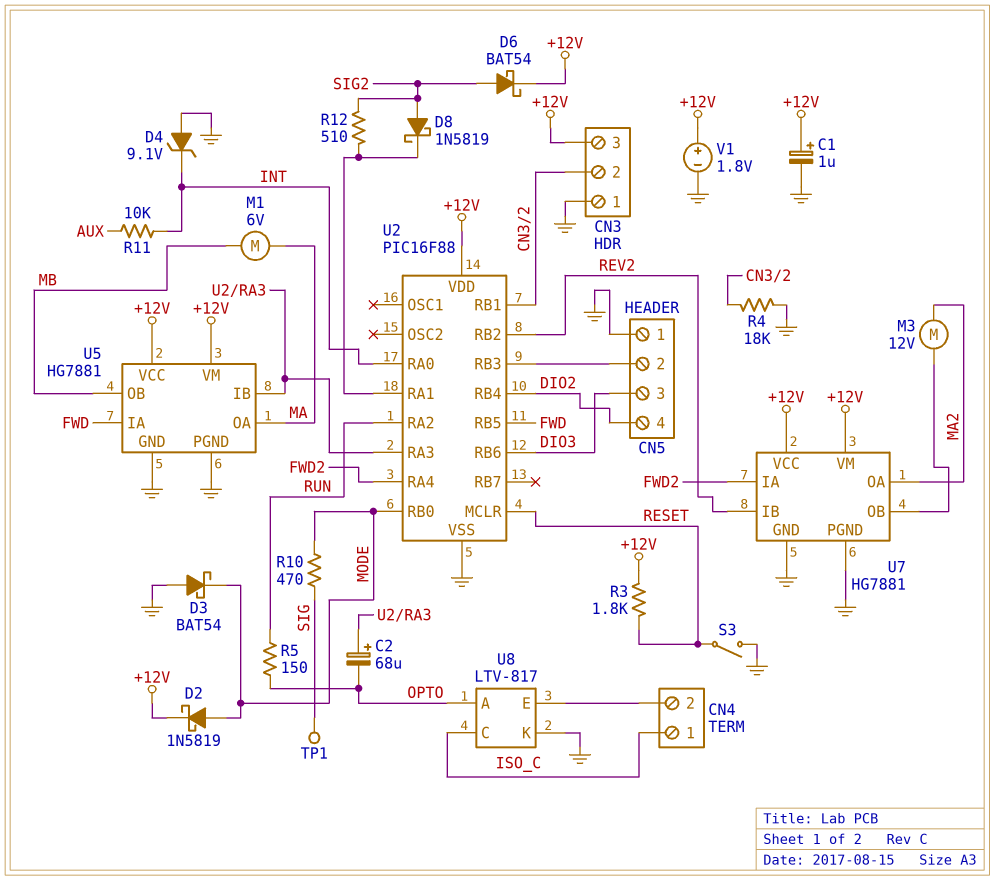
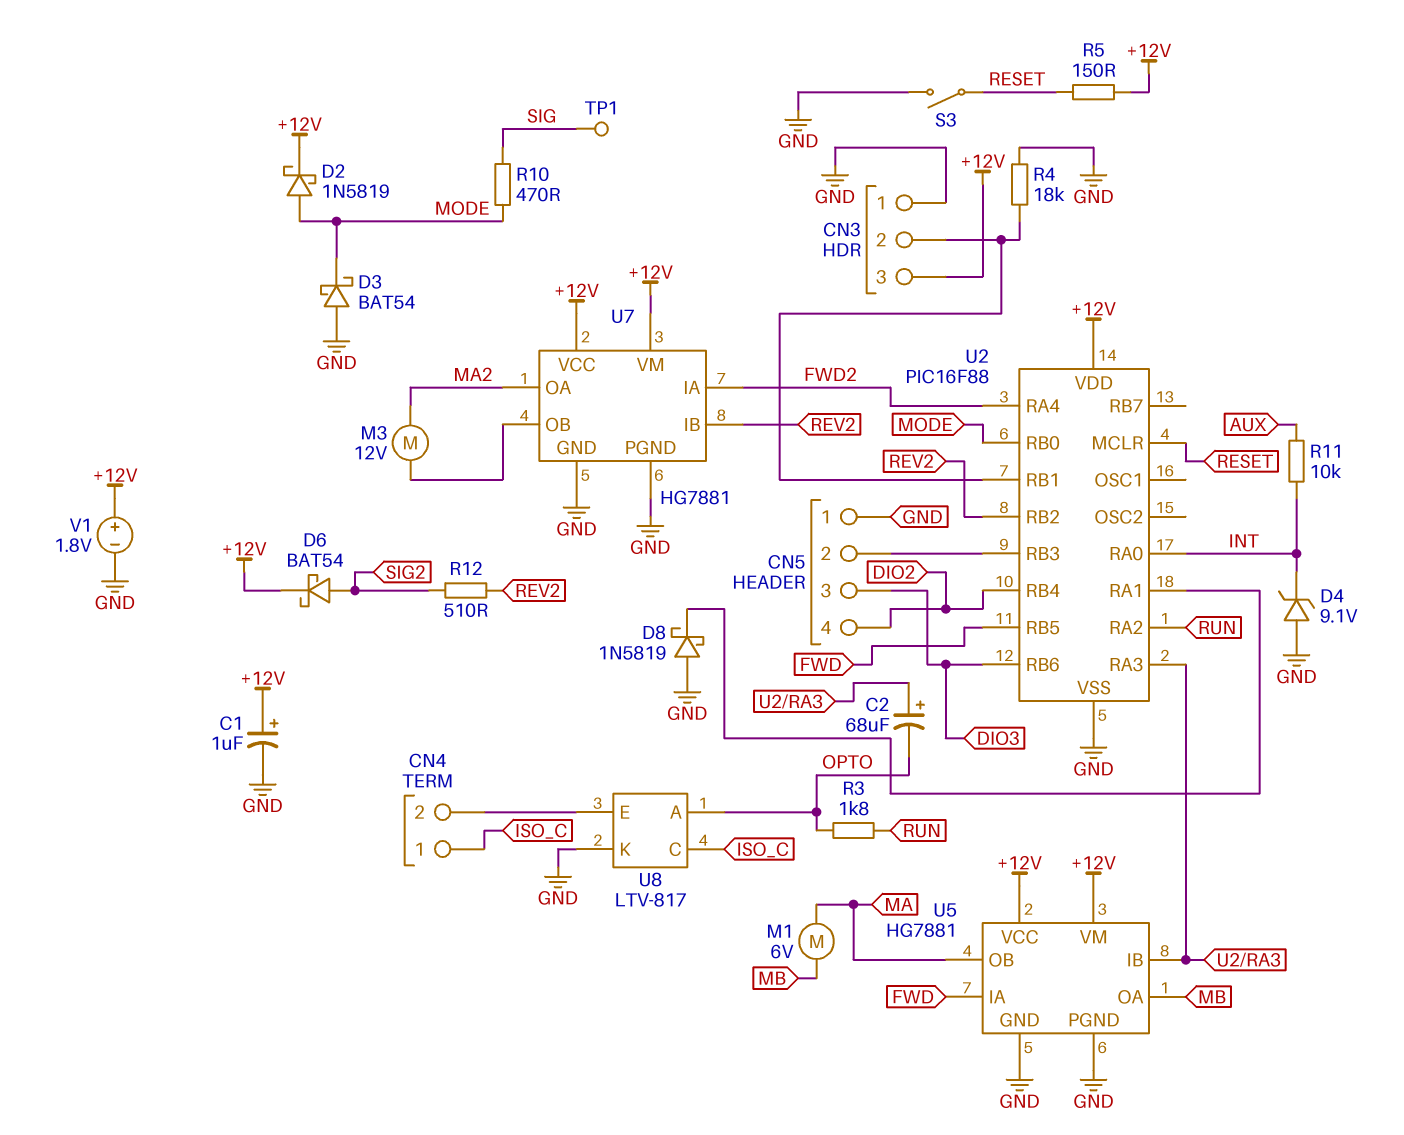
D8: schottky 1N5819 (A SIG2, K U2/RA1) -> schottky 1N5819 (A GND, K U2/RA1)
R3: 1.8k (+12V, RESET) -> 1.8k (OPTO, RUN)
R5: 150 (OPTO, RUN) -> 150 (+12V, RESET)
R12: 510 (SIG2, U2/RA1) -> 510 (REV2, SIG2)
U5 pin OA: MA -> MB
U5 pin OB: MB -> MA

